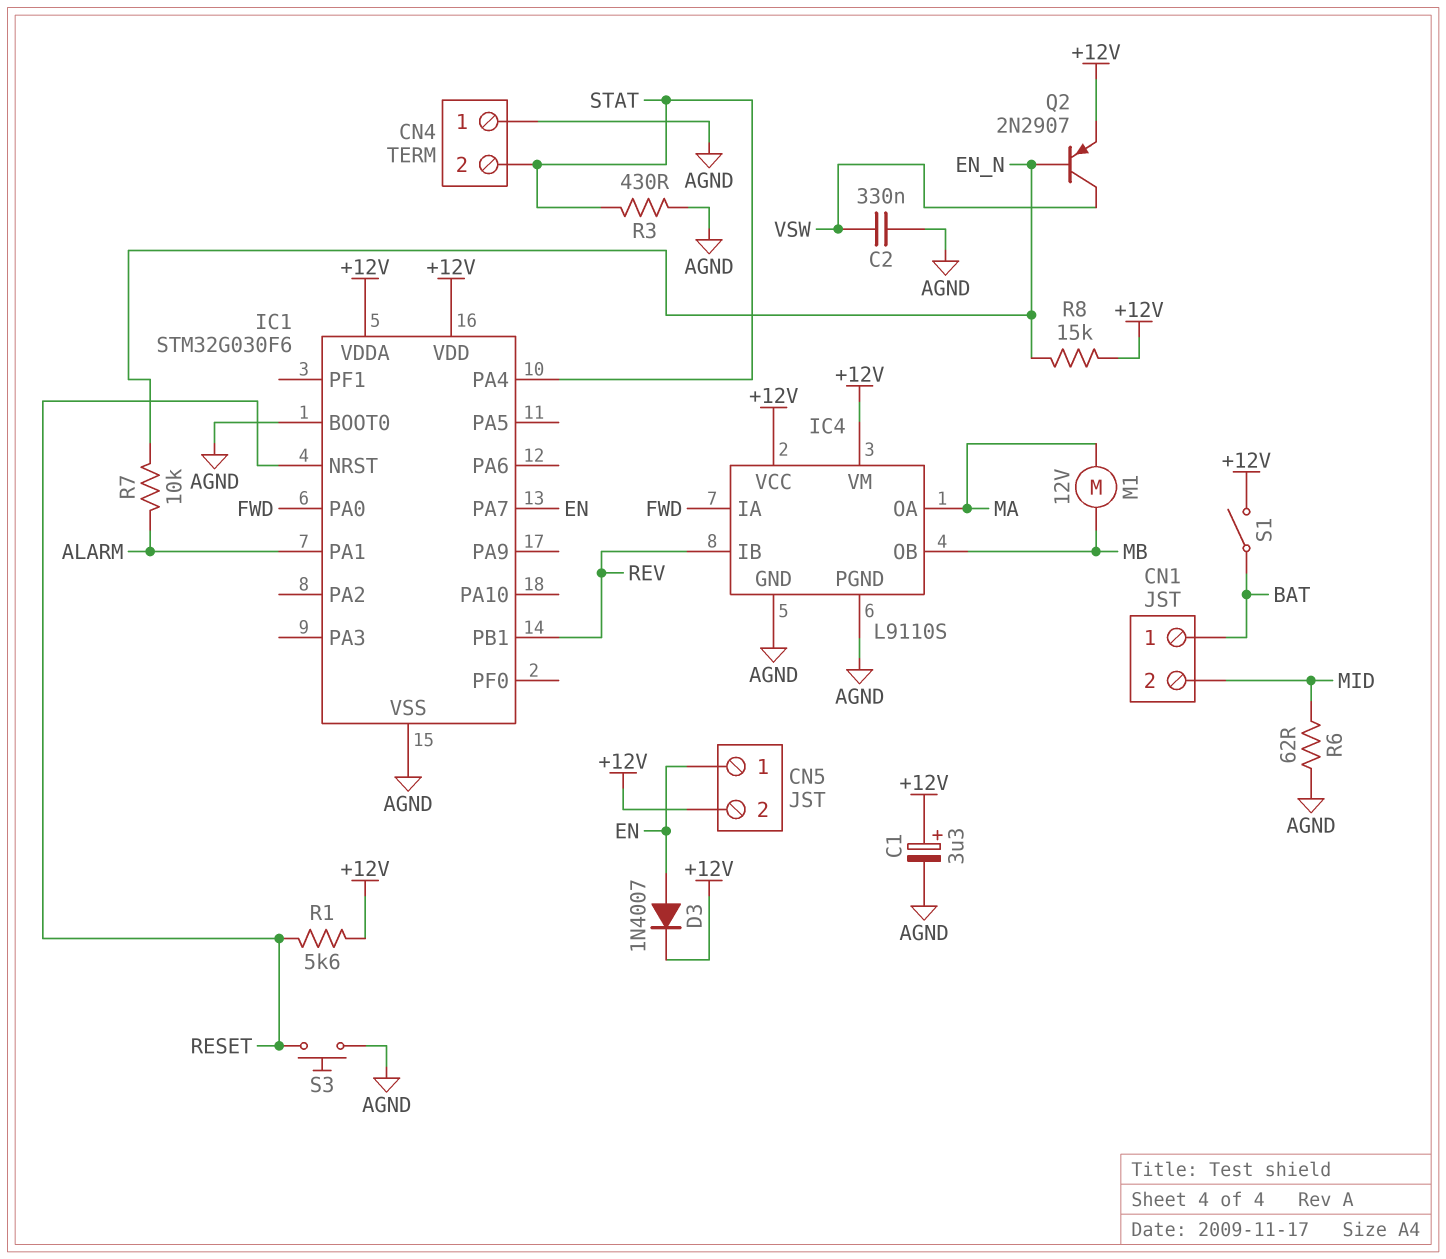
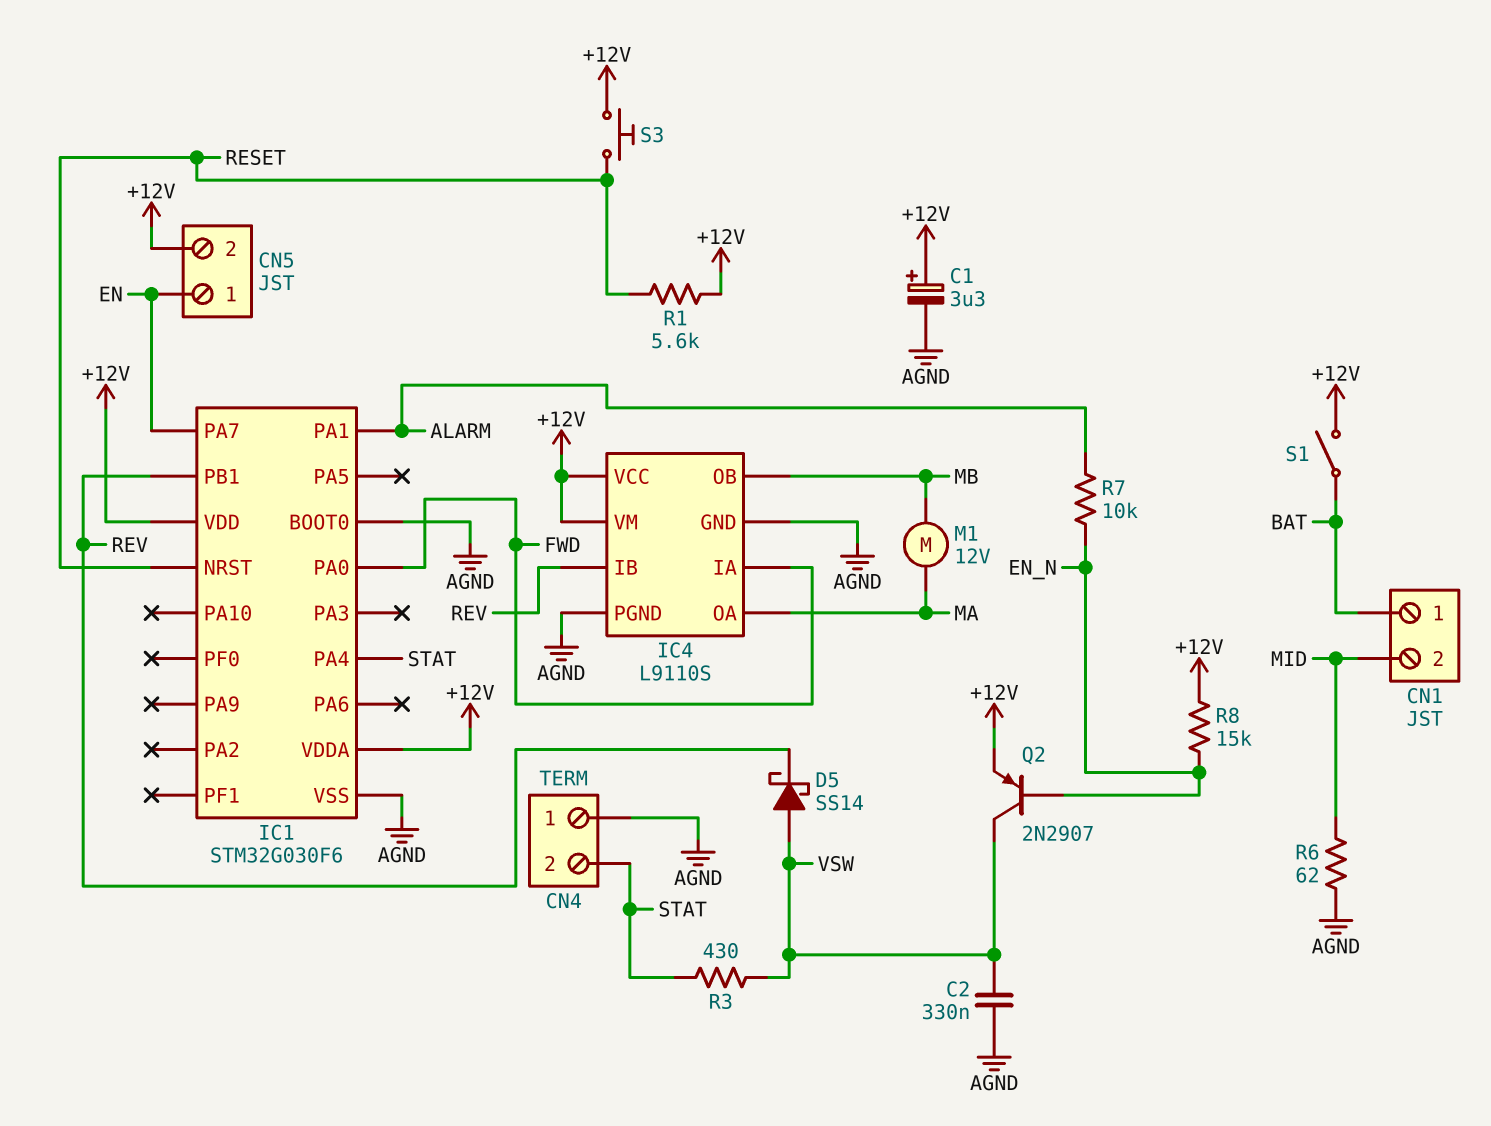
D3: diode 1N4007 (A EN, K +12V) -> none
D5: none -> schottky SS14 (A VSW, K REV)
R3: 430 (AGND, STAT) -> 430 (STAT, VSW)
S3: button (AGND, RESET) -> button (+12V, RESET)

